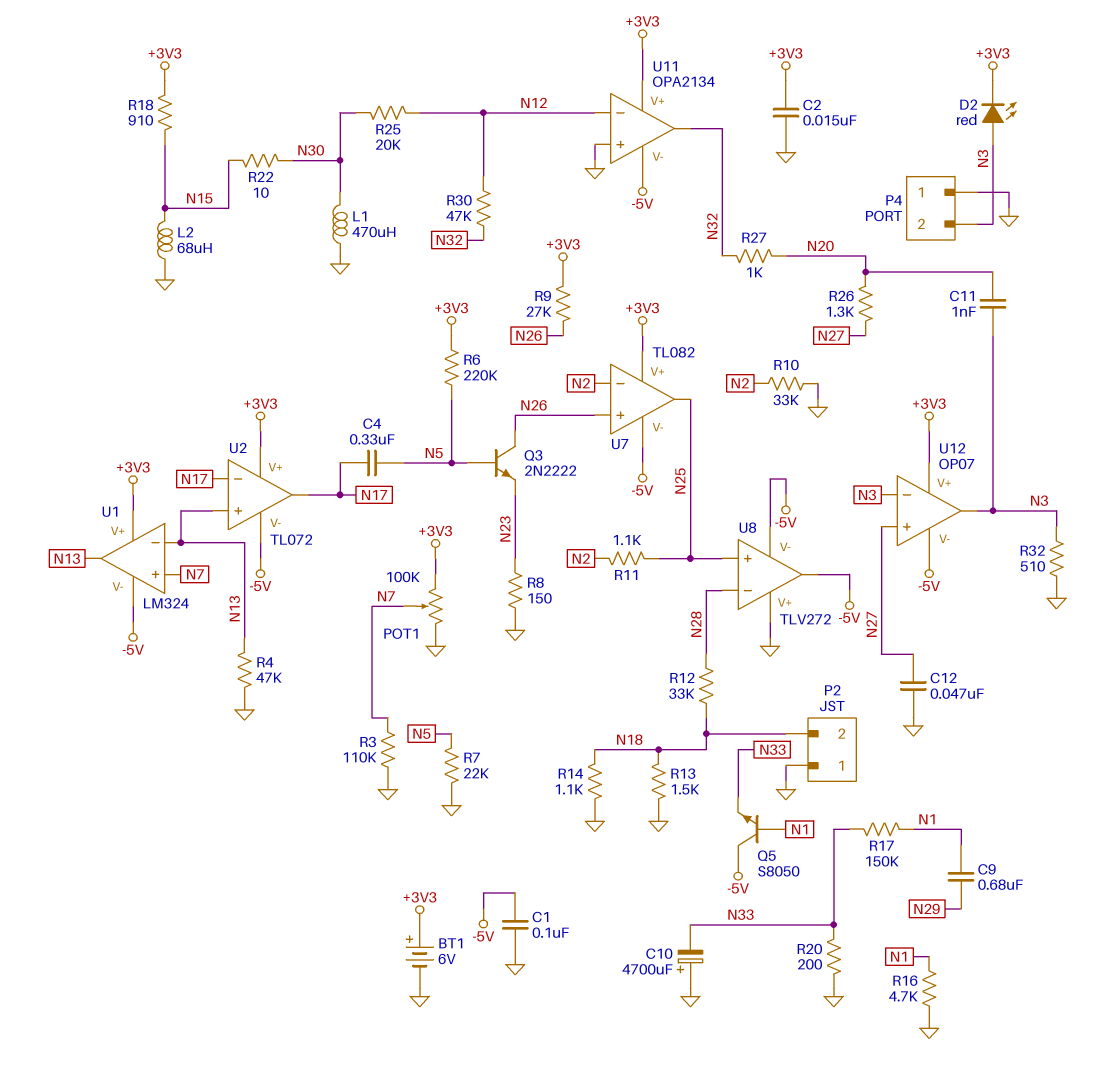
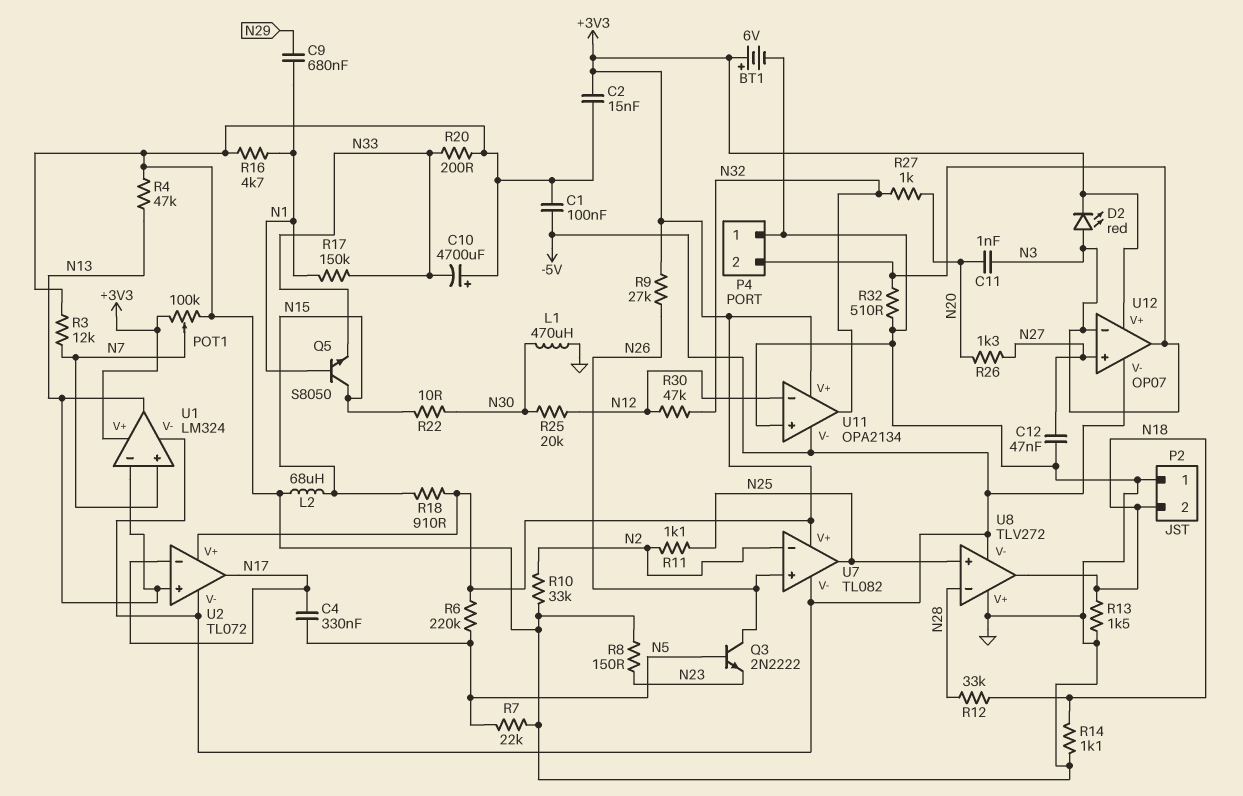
Q5: NPN S8050 (B N1, C -5V, E N33) -> NPN S8050 (B N1, C N15, E N33)
R3: 110k (GND, N7) -> 12k (GND, N7)
U8 pin out: -5V -> N18

